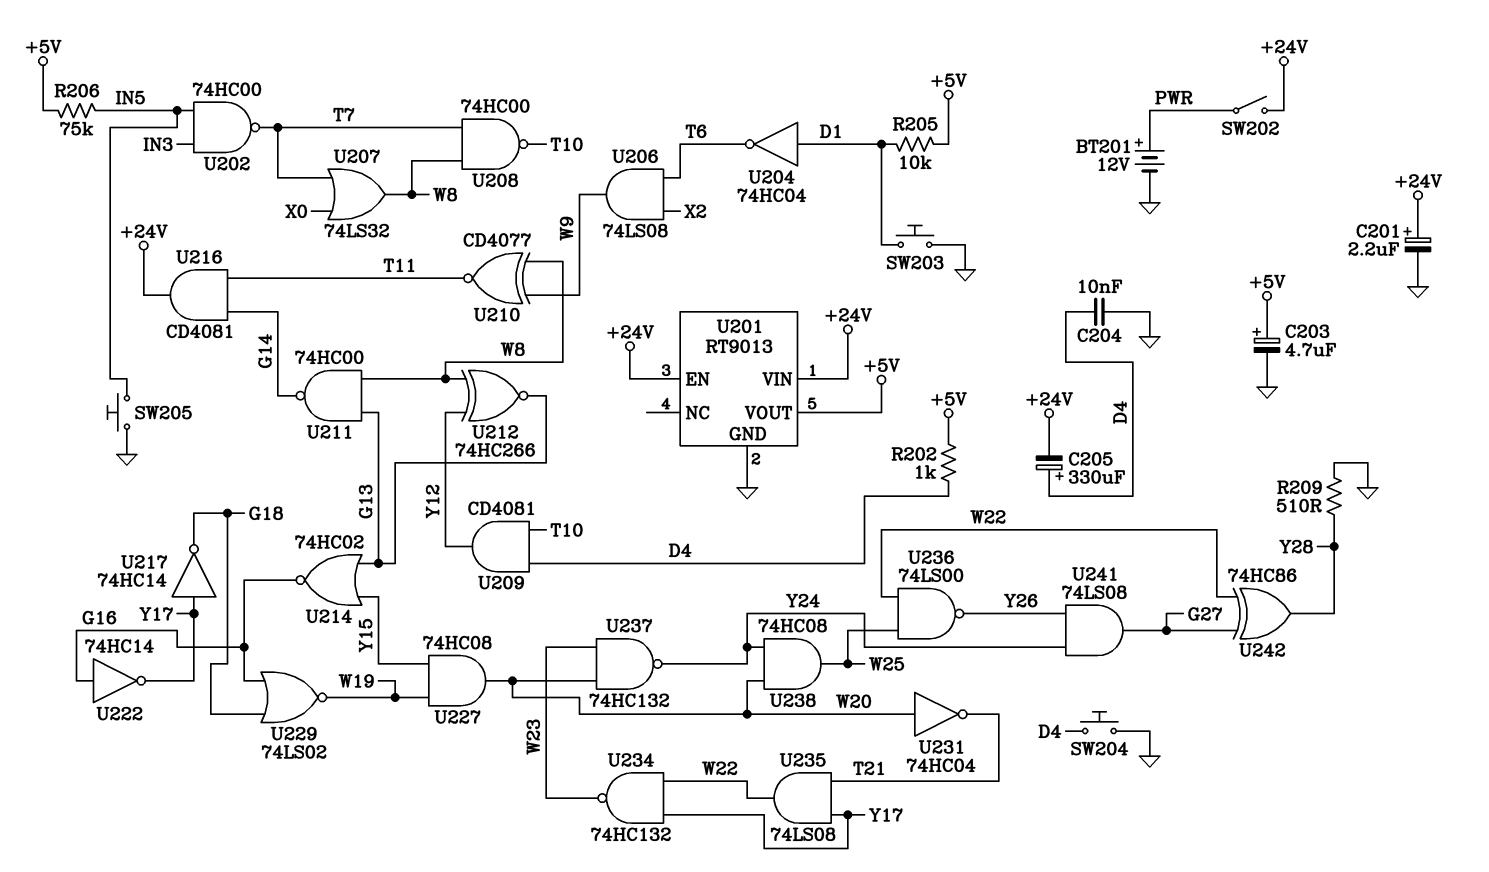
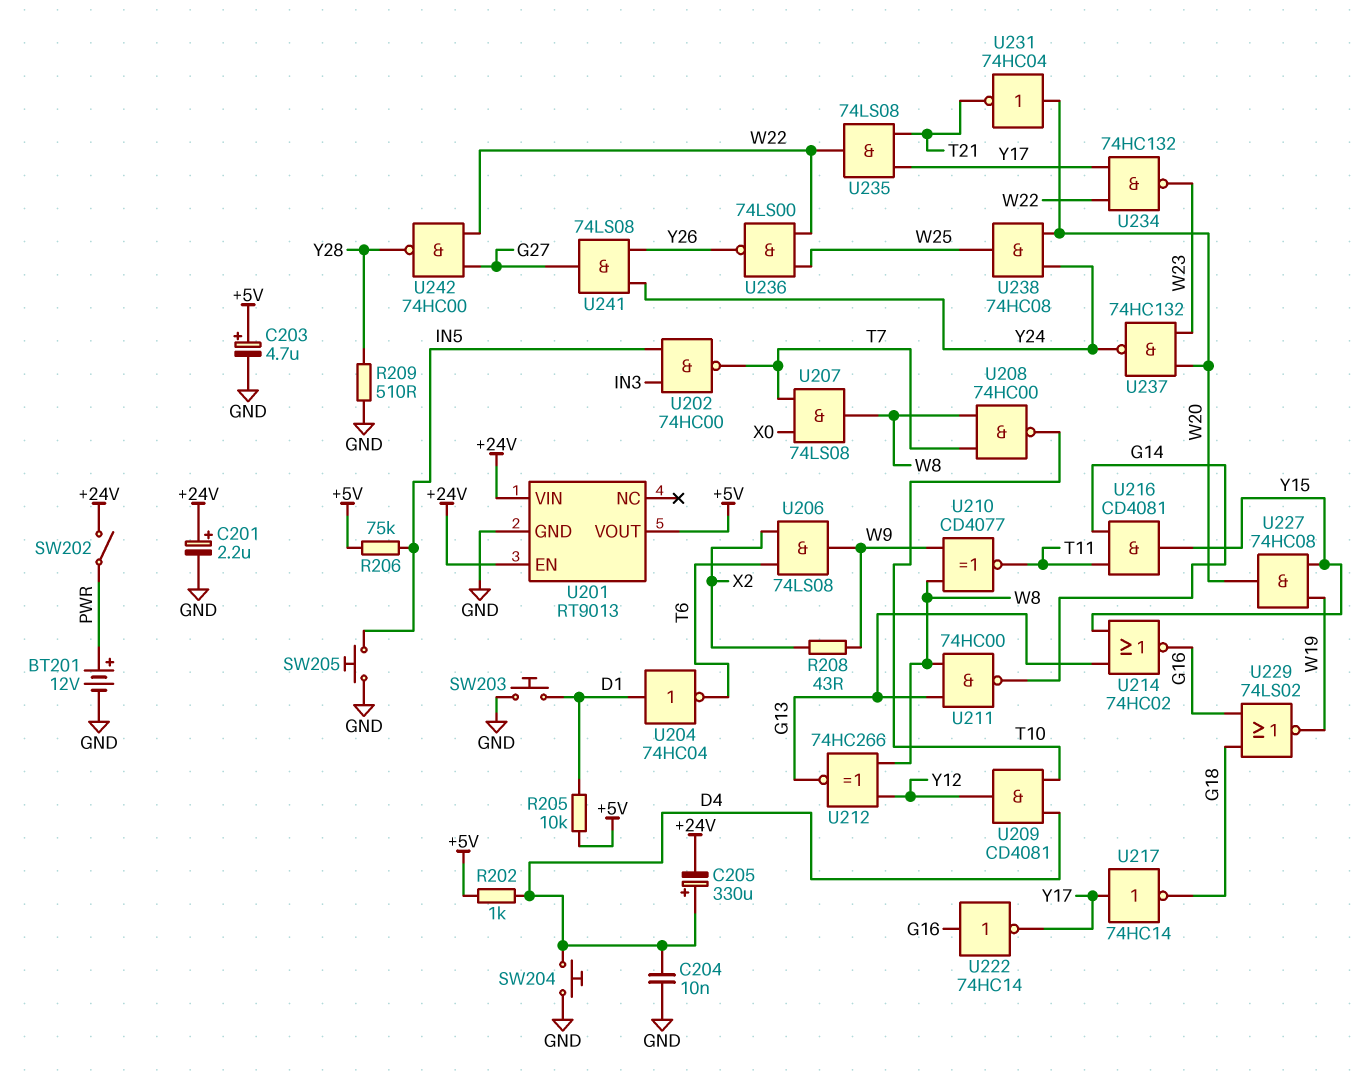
R208: none -> 43 (W9, X2)
U207: OR 74LS32 (in T7, in X0, out W8) -> AND 74LS08 (in T7, in X0, out W8)
U216: AND CD4081 (in G14, in T11, out +24V) -> AND CD4081 (in G14, in T11, out Y15)
U242: XOR 74HC86 (in G27, in W22, out Y28) -> NAND 74HC00 (in G27, in W22, out Y28)

